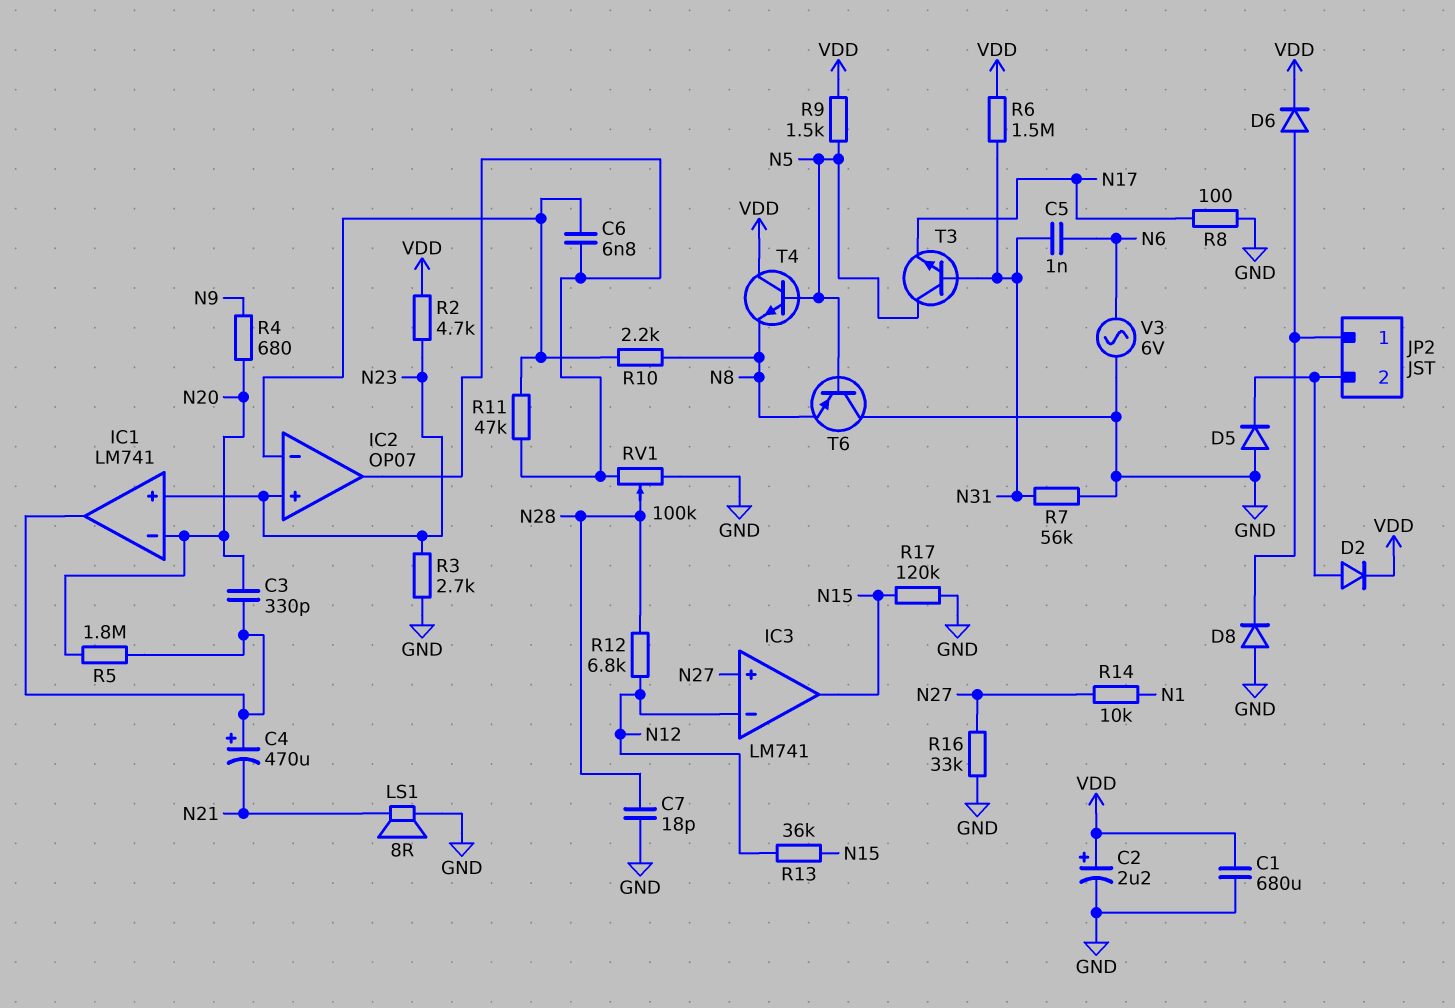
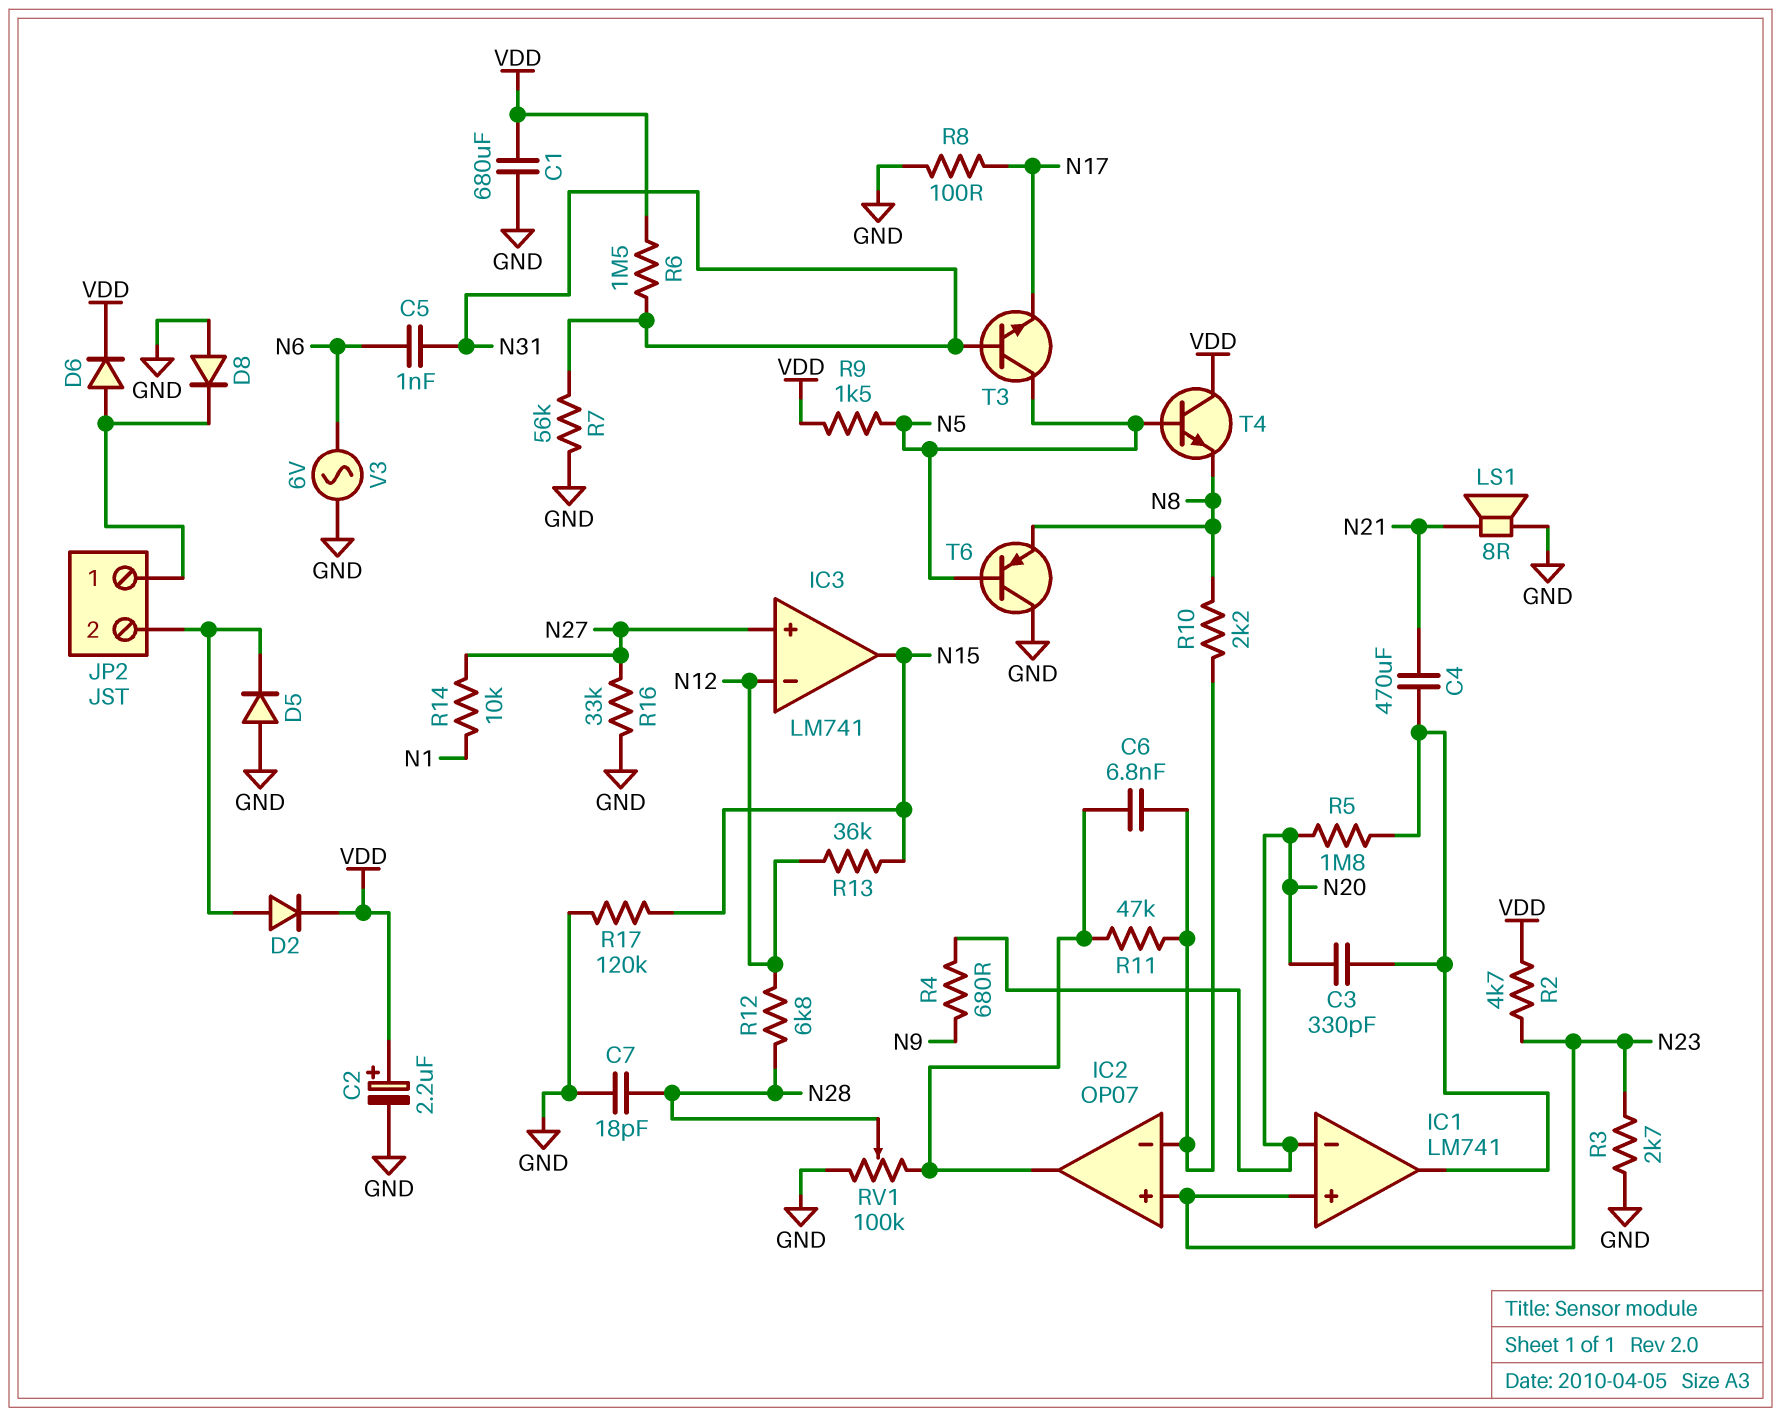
C4: 470uF (plus IC1/out, minus N21) -> 470uF (IC1/out, N21)

